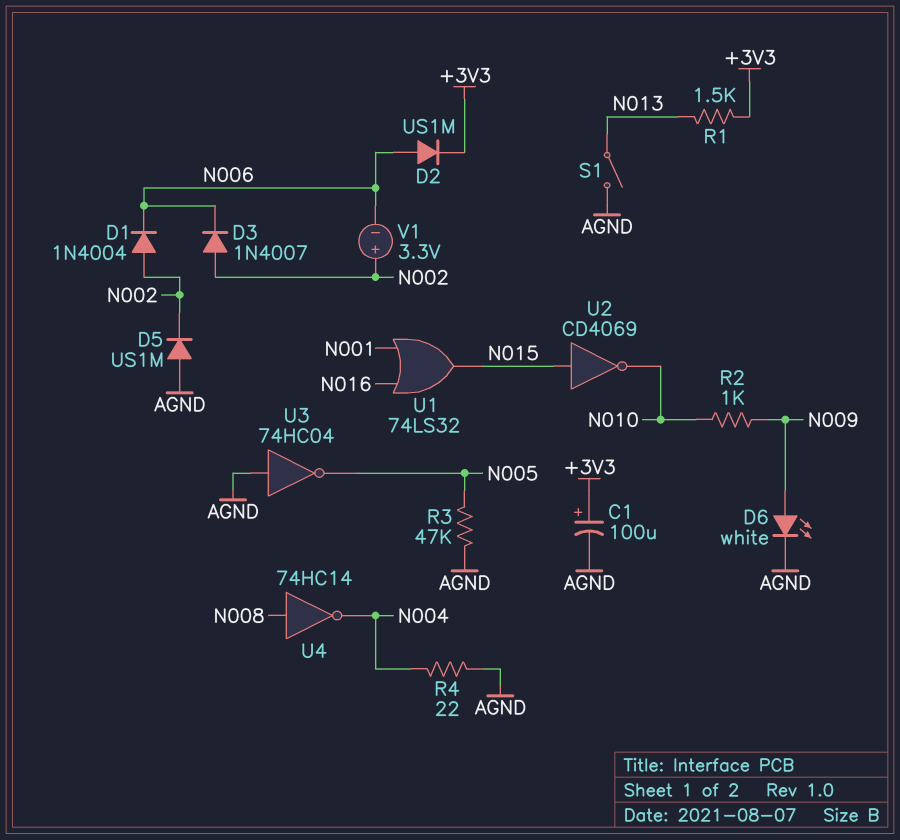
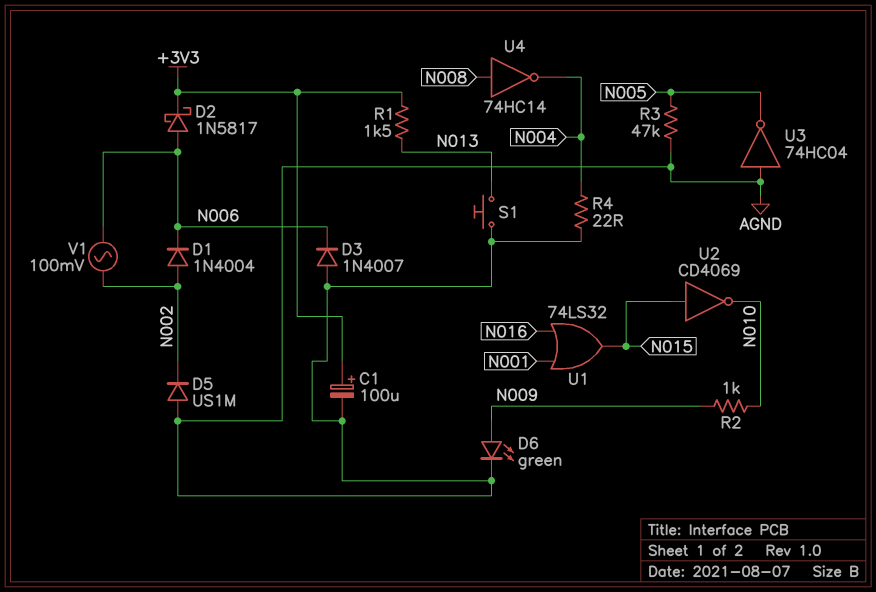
D2: diode US1M (A N006, K +3V3) -> schottky 1N5817 (A N006, K +3V3)
D3: diode 1N4007 (A N002, K N006) -> diode 1N4007 (A AGND, K N006)
D6: LED white (A N009, K AGND) -> LED green (A N009, K AGND)
S1: switch (AGND, N013) -> button (AGND, N013)
V1: 3.3V (plus N002, minus N006) -> AC 100mV (N002, N006)

